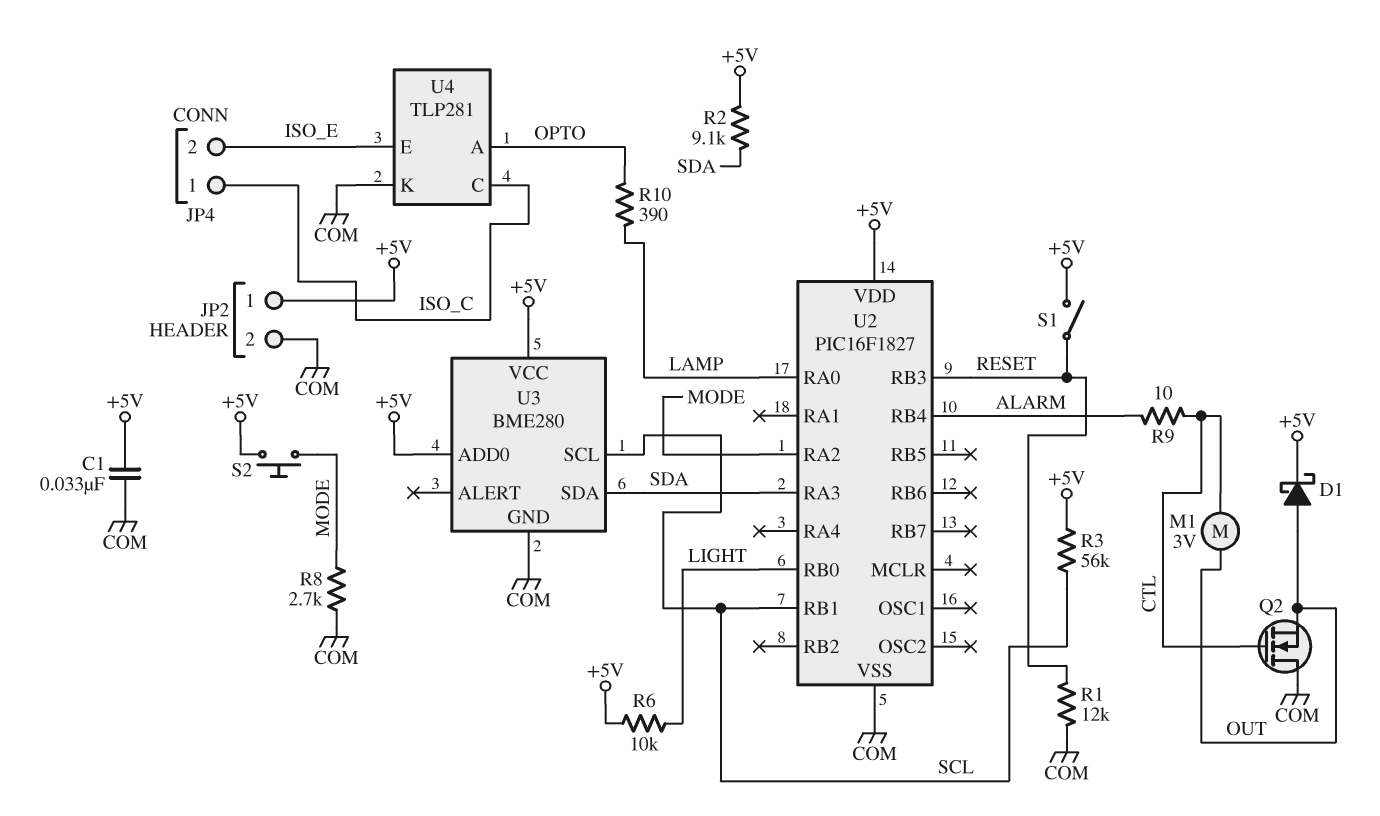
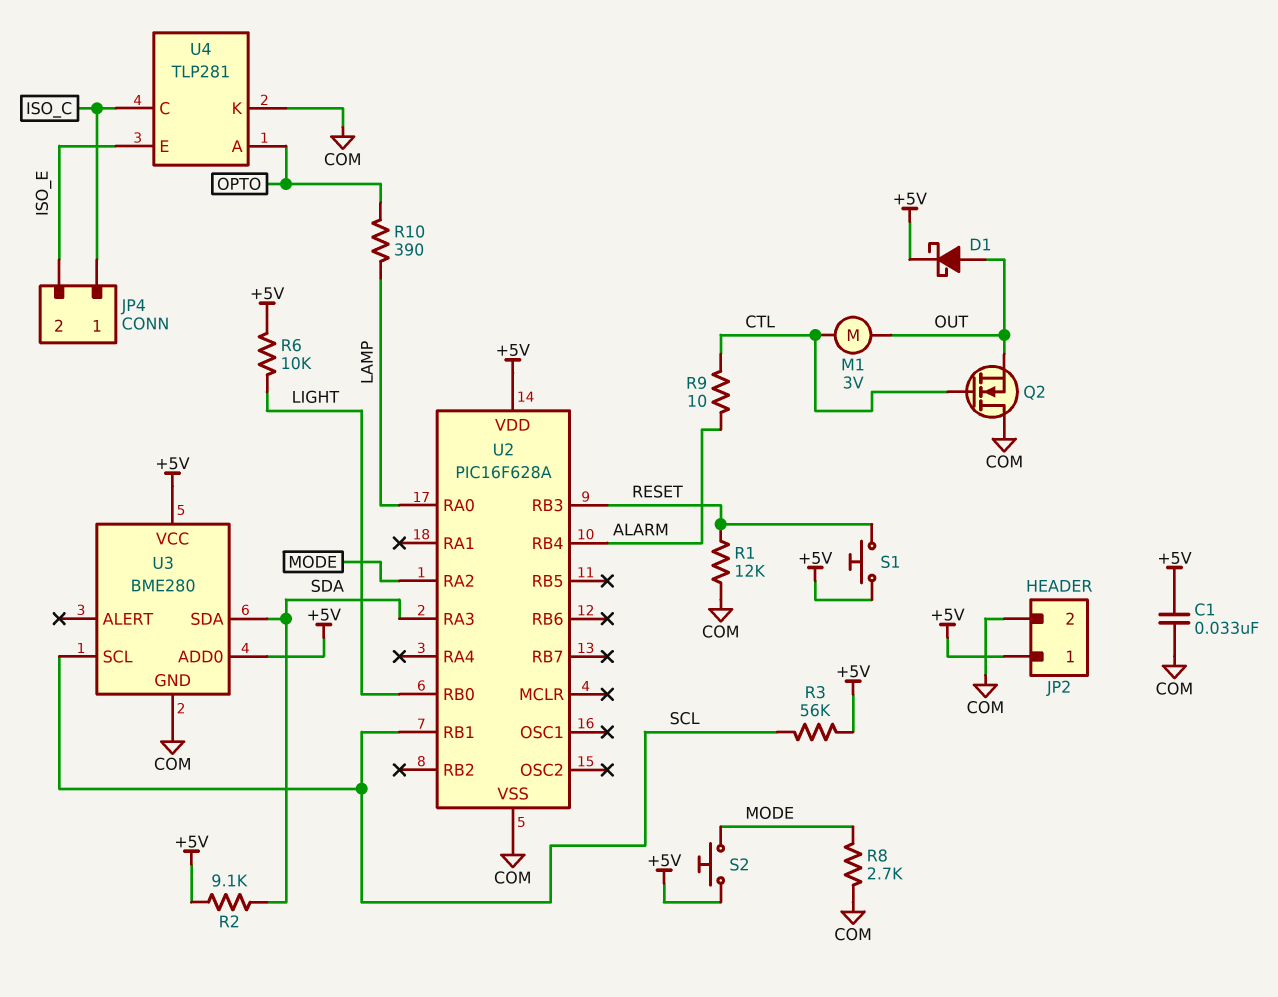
S1: switch (+5V, RESET) -> button (+5V, RESET)
U2: PIC16F1827 -> PIC16F628A

